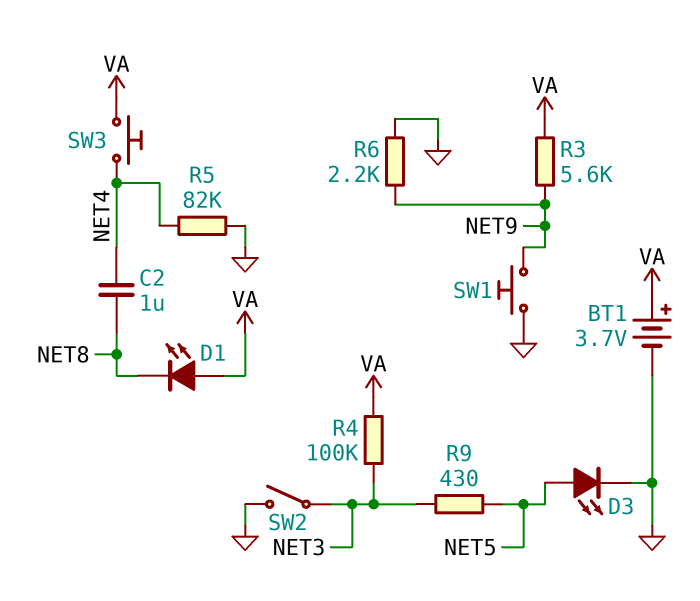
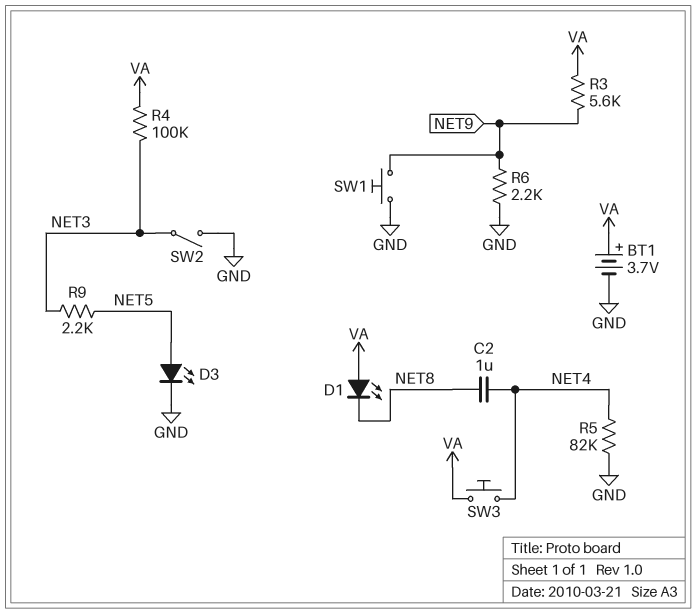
R9: 430 (NET3, NET5) -> 2.2k (NET3, NET5)

